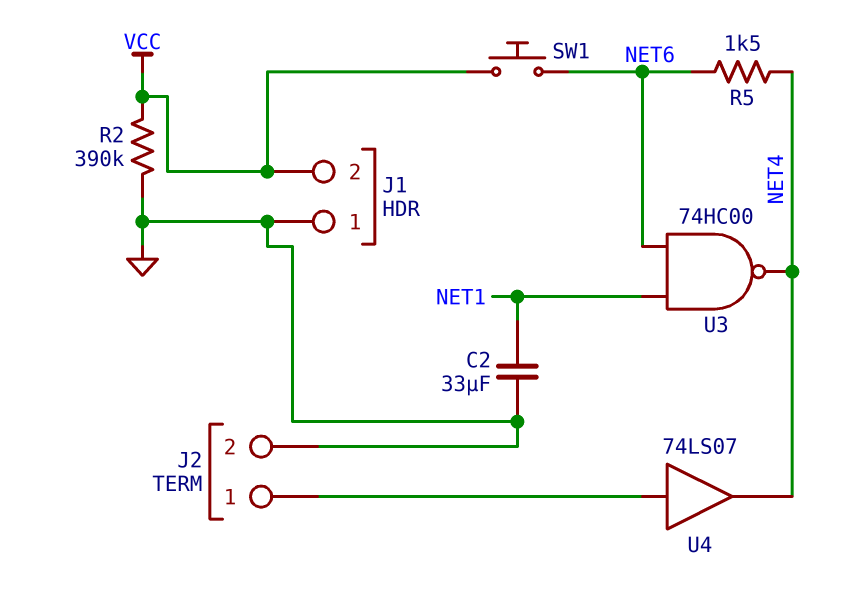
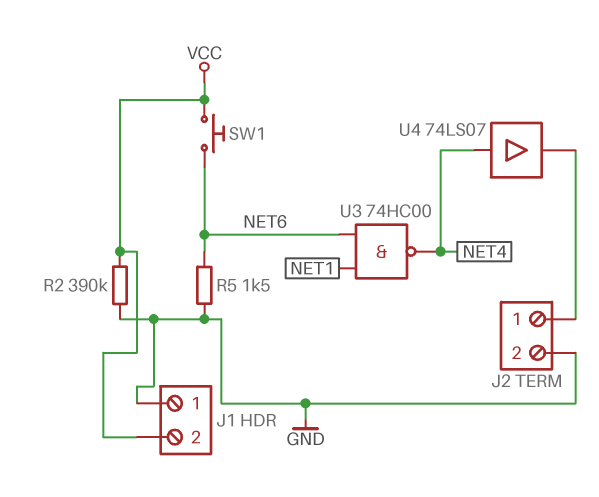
C2: 33uF (GND, NET1) -> none
R5: 1.5k (NET4, NET6) -> 1.5k (GND, NET6)
U4: buffer 74LS07 (in J2/1, out NET4) -> buffer 74LS07 (in NET4, out J2/1)

